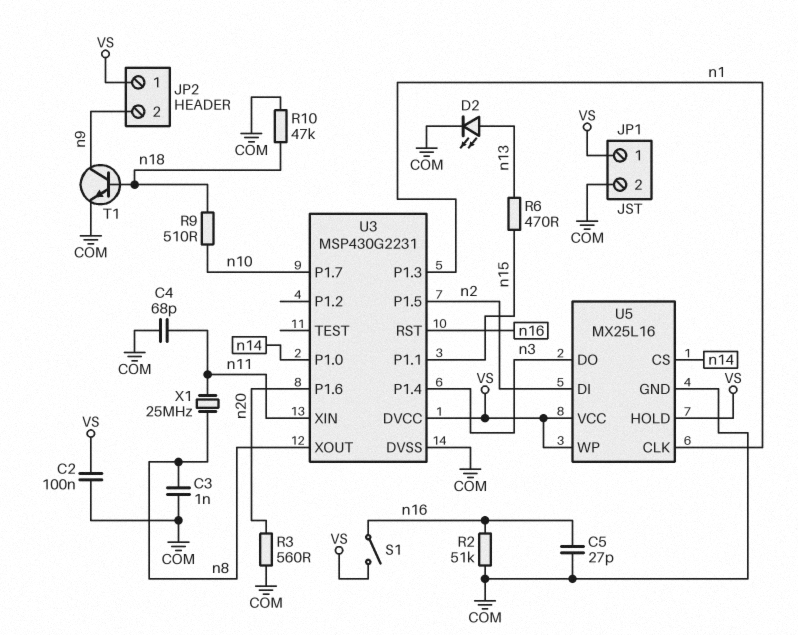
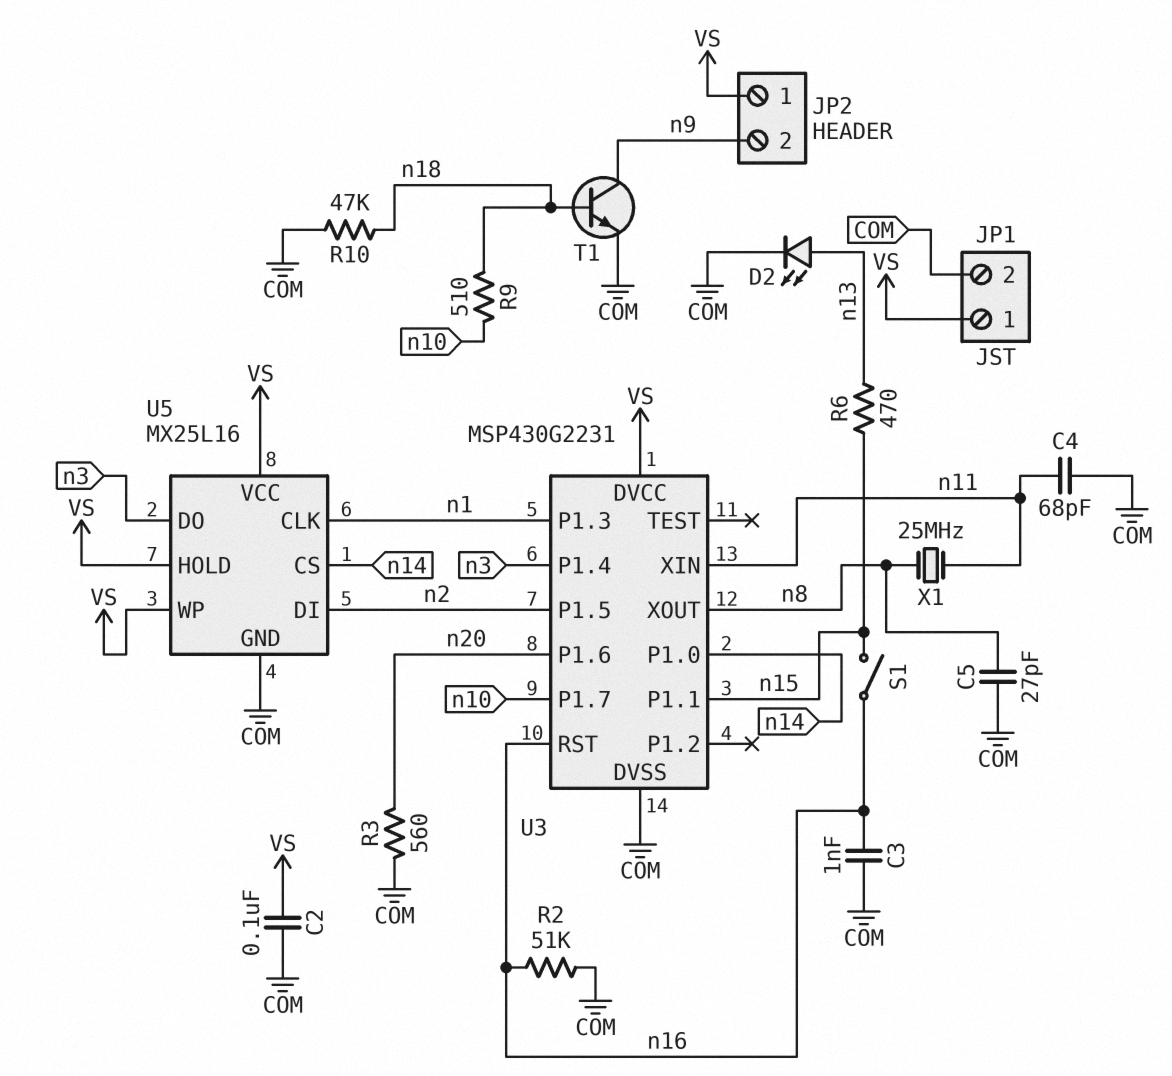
C3: 1nF (COM, n8) -> 1nF (COM, n16)
C5: 27pF (COM, n16) -> 27pF (COM, n8)
S1: switch (VS, n16) -> switch (n15, n16)

